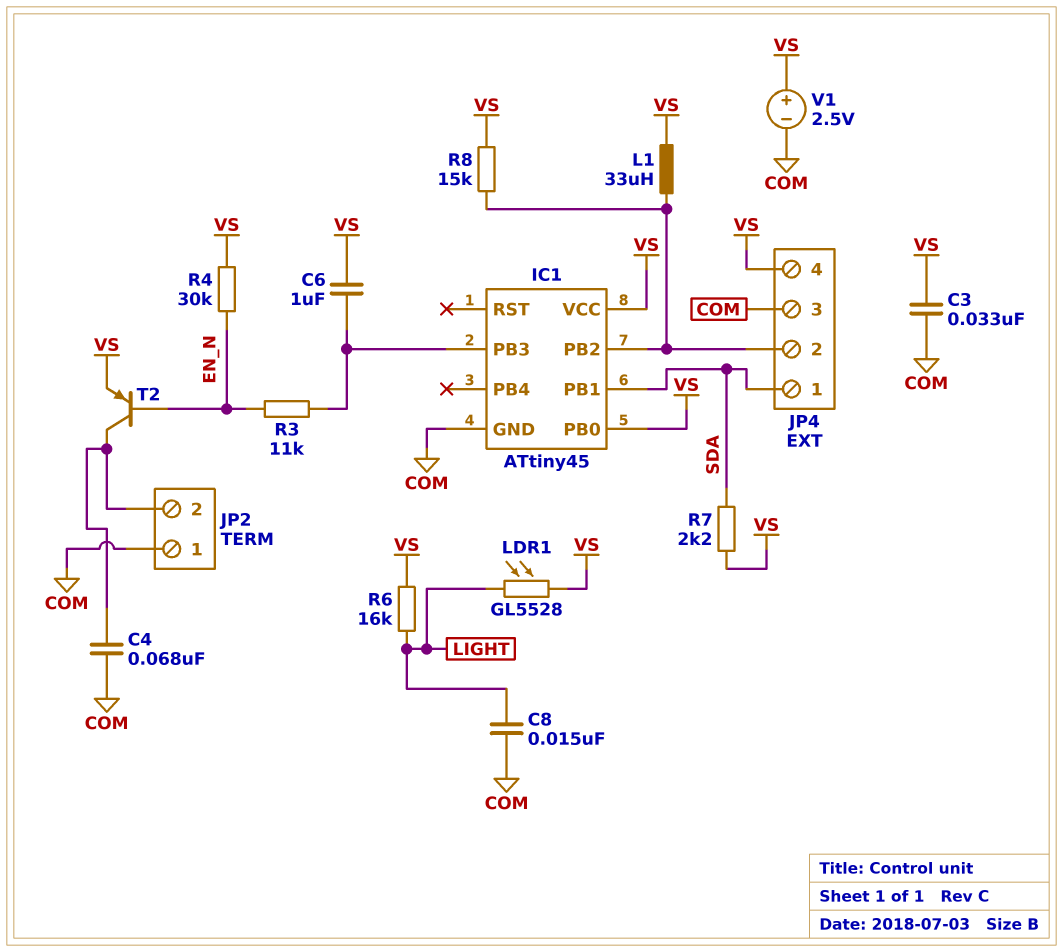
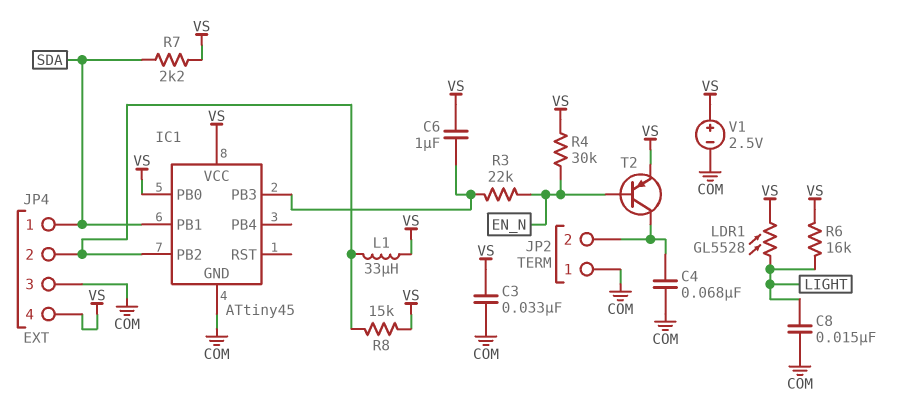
R3: 11k (EN_N, IC1/PB3) -> 22k (EN_N, IC1/PB3)

